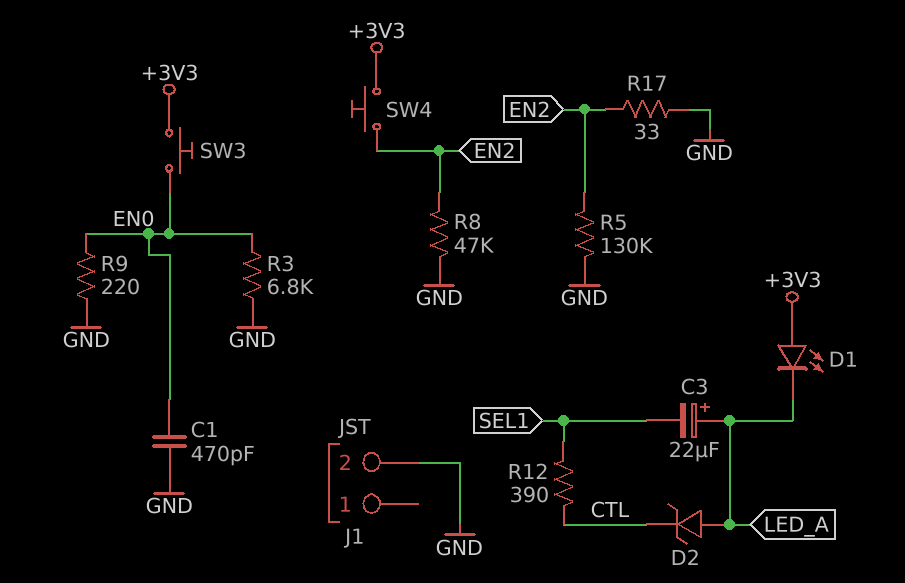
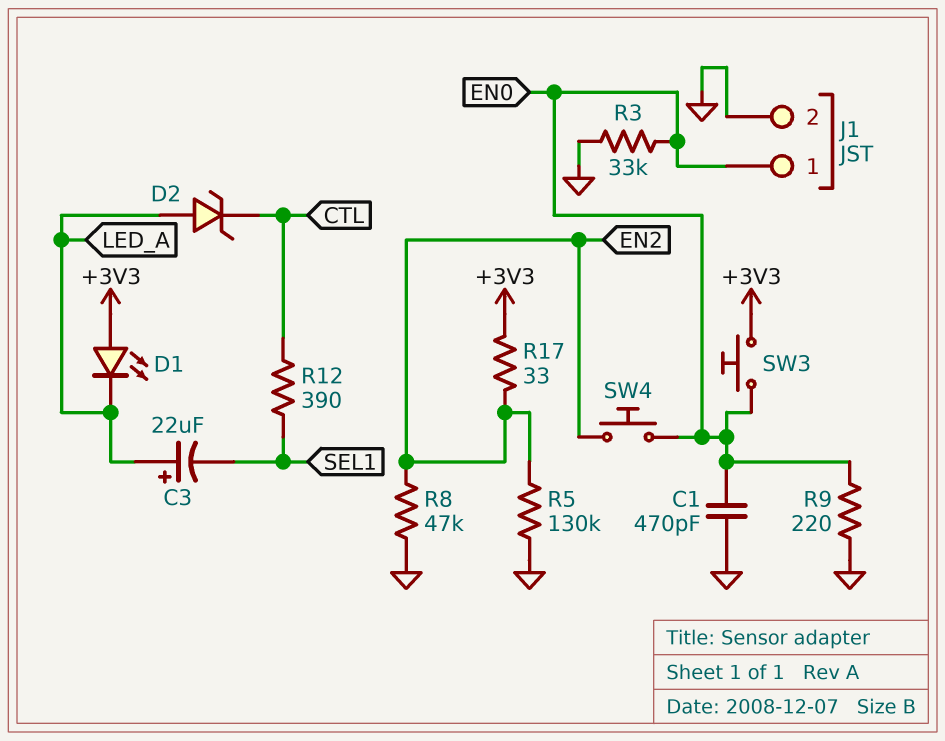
J1 pin 1: none -> EN0
R3: 6.8k (EN0, GND) -> 33k (EN0, GND)
R17: 33 (EN2, GND) -> 33 (+3V3, EN2)
SW4: button (+3V3, EN2) -> button (EN0, EN2)

